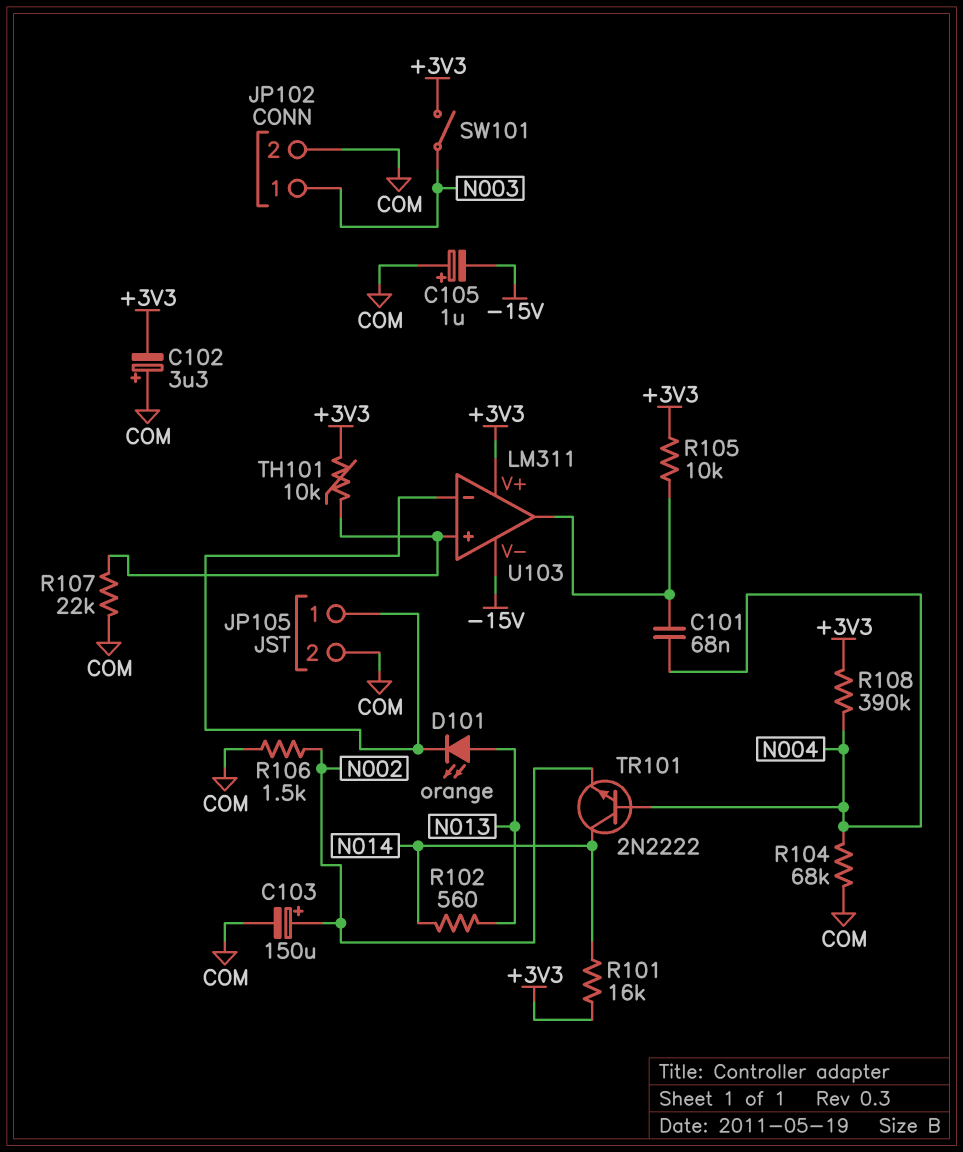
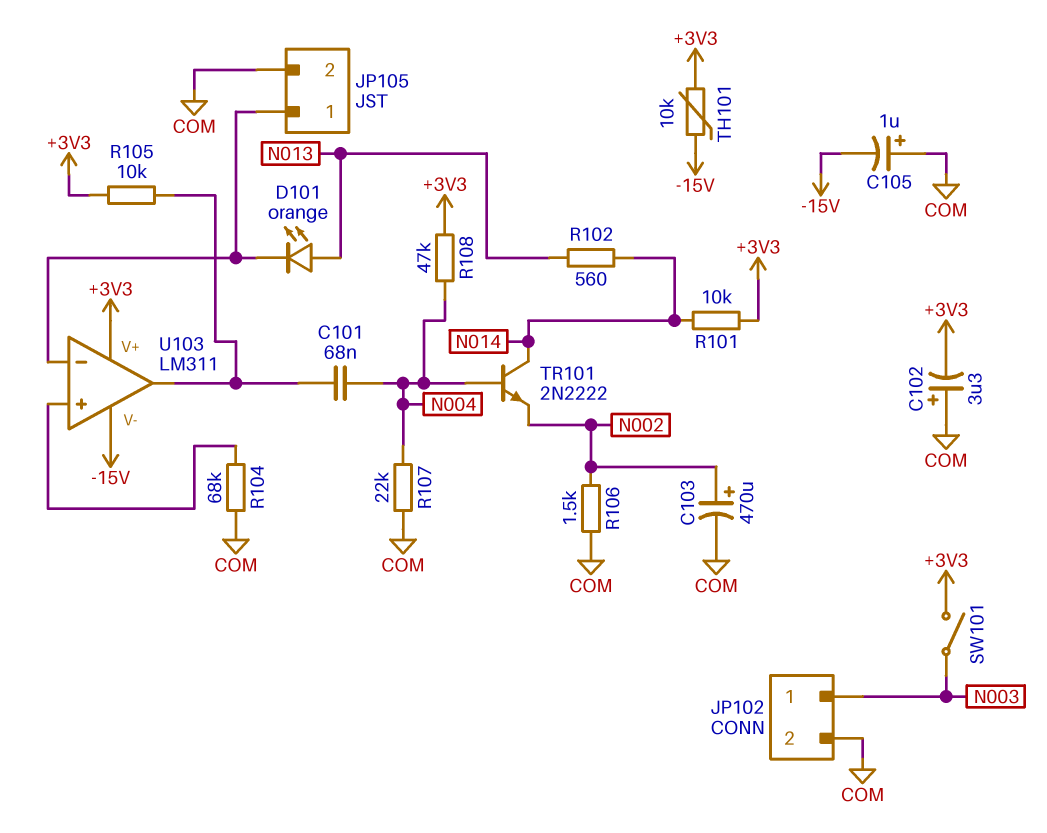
C103: 150uF (plus N002, minus COM) -> 470uF (plus N002, minus COM)
R101: 16k (+3V3, N014) -> 10k (+3V3, N014)
R104: 68k (COM, N004) -> 68k (COM, U103/in+)
R107: 22k (COM, U103/in+) -> 22k (COM, N004)
R108: 390k (+3V3, N004) -> 47k (+3V3, N004)
TH101: 10k (+3V3, U103/in+) -> 10k (+3V3, -15V)

